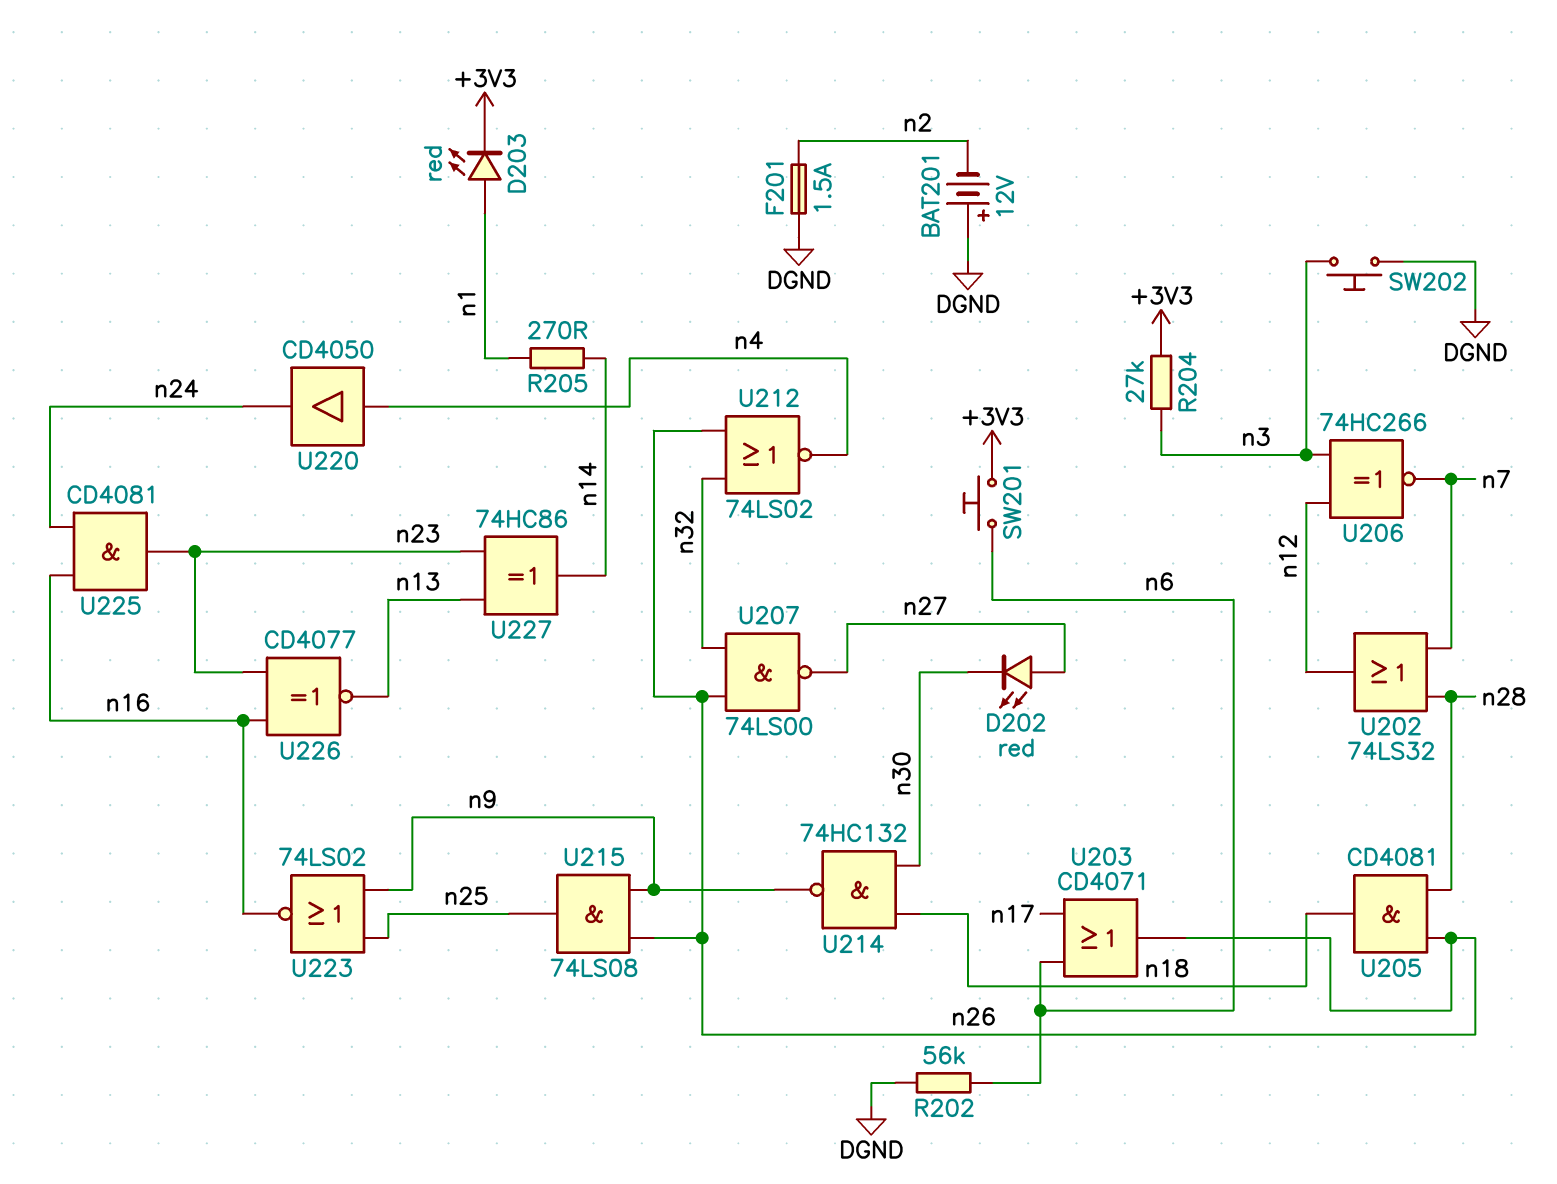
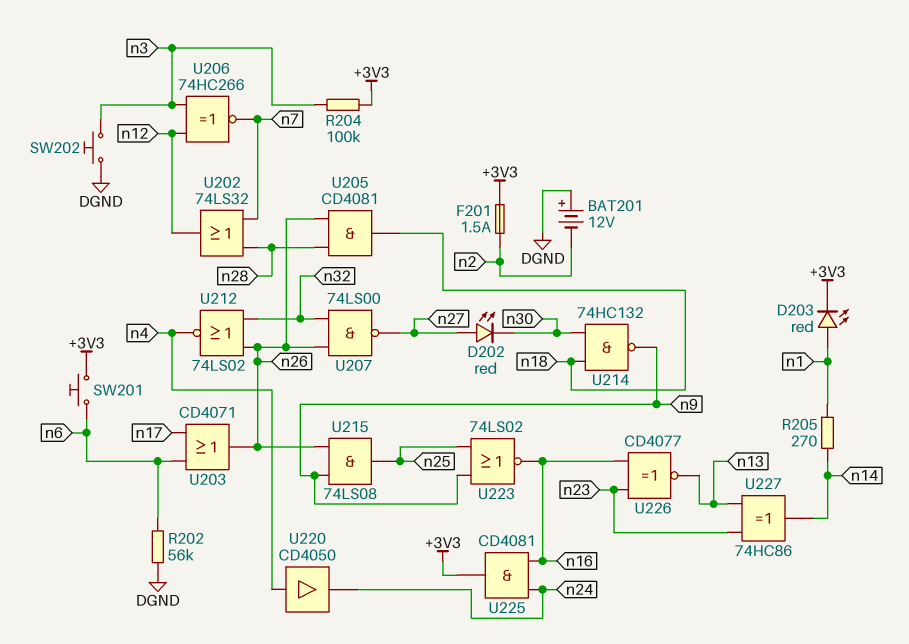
F201: 1.5A (DGND, n2) -> 1.5A (+3V3, n2)
R204: 27k (+3V3, n3) -> 100k (+3V3, n3)
U225: AND CD4081 (in n16, in n24, out n23) -> AND CD4081 (in n16, in n24, out +3V3)

